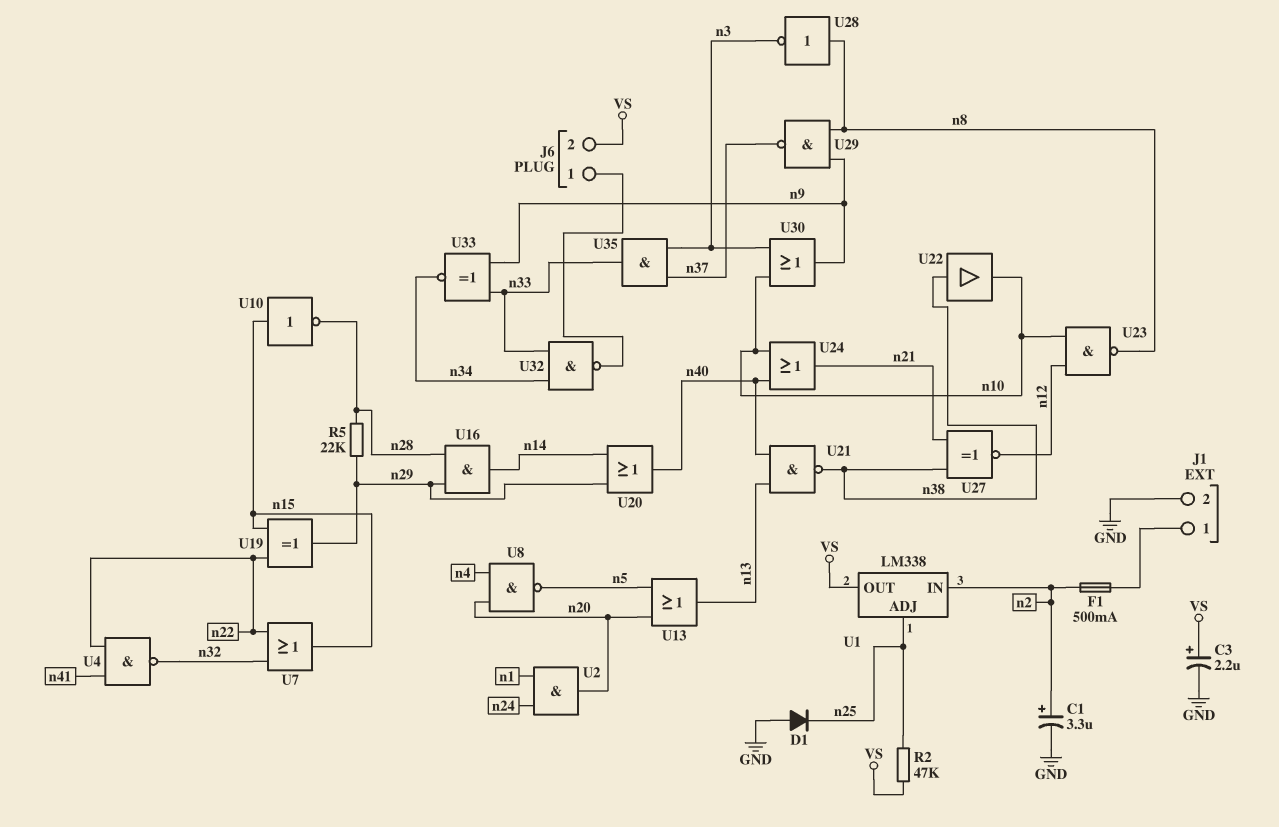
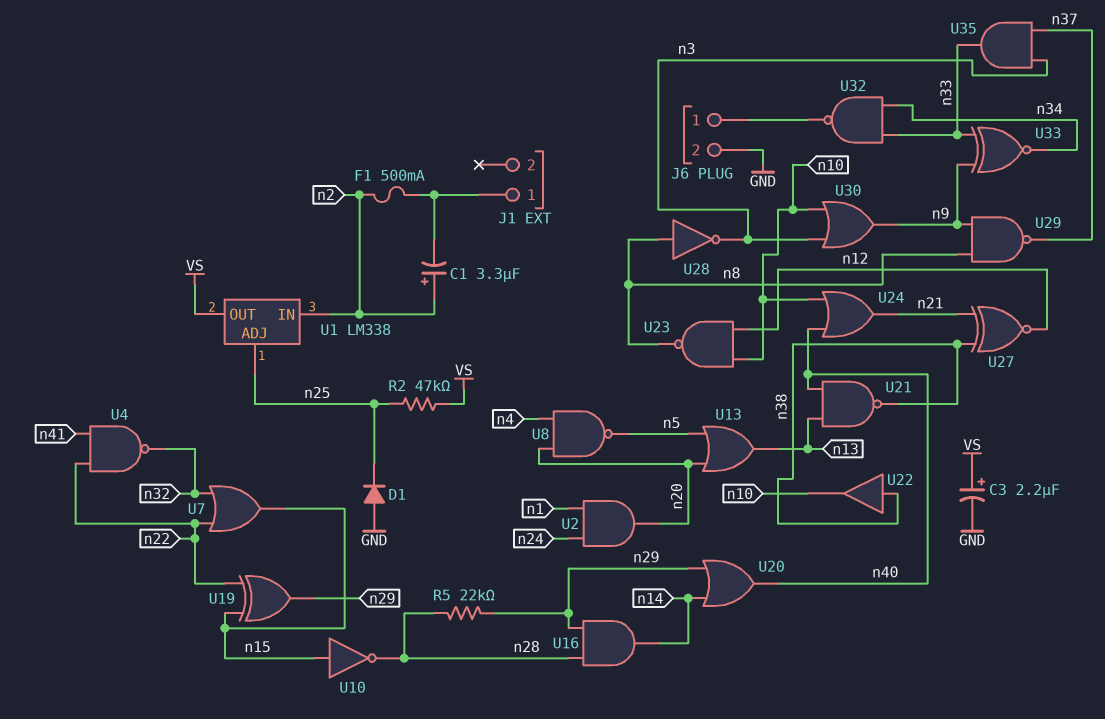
C1: 3.3uF (plus n2, minus GND) -> 3.3uF (plus n2, minus J1/1)
J1 pin 2: GND -> none
J6 pin 2: VS -> GND

